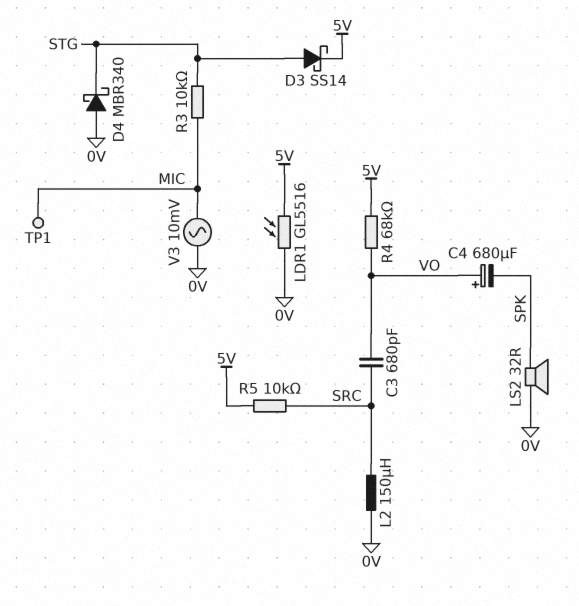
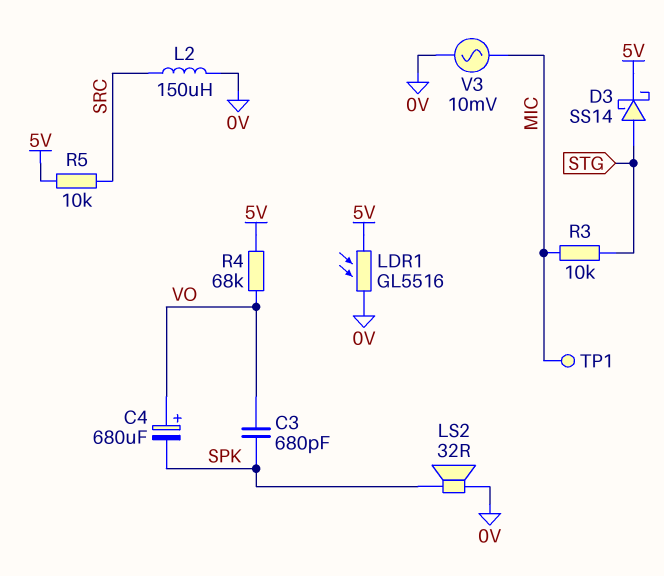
C3: 680pF (SRC, VO) -> 680pF (SPK, VO)
D4: schottky MBR340 (A 0V, K STG) -> none

